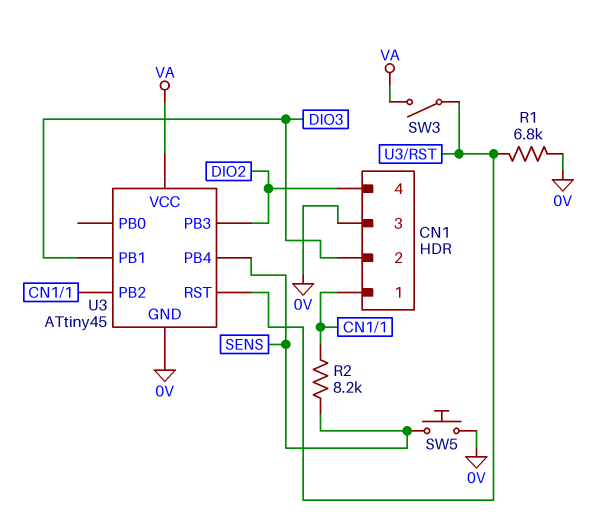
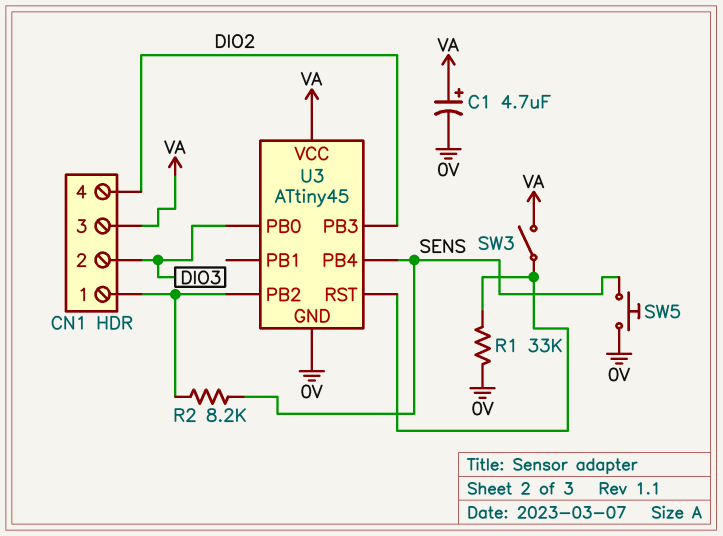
C1: none -> 4.7uF (plus VA, minus 0V)
CN1 pin 3: 0V -> VA
R1: 6.8k (0V, U3/RST) -> 33k (0V, U3/RST)
U3 pin PB0: none -> DIO3
U3 pin PB1: DIO3 -> none

